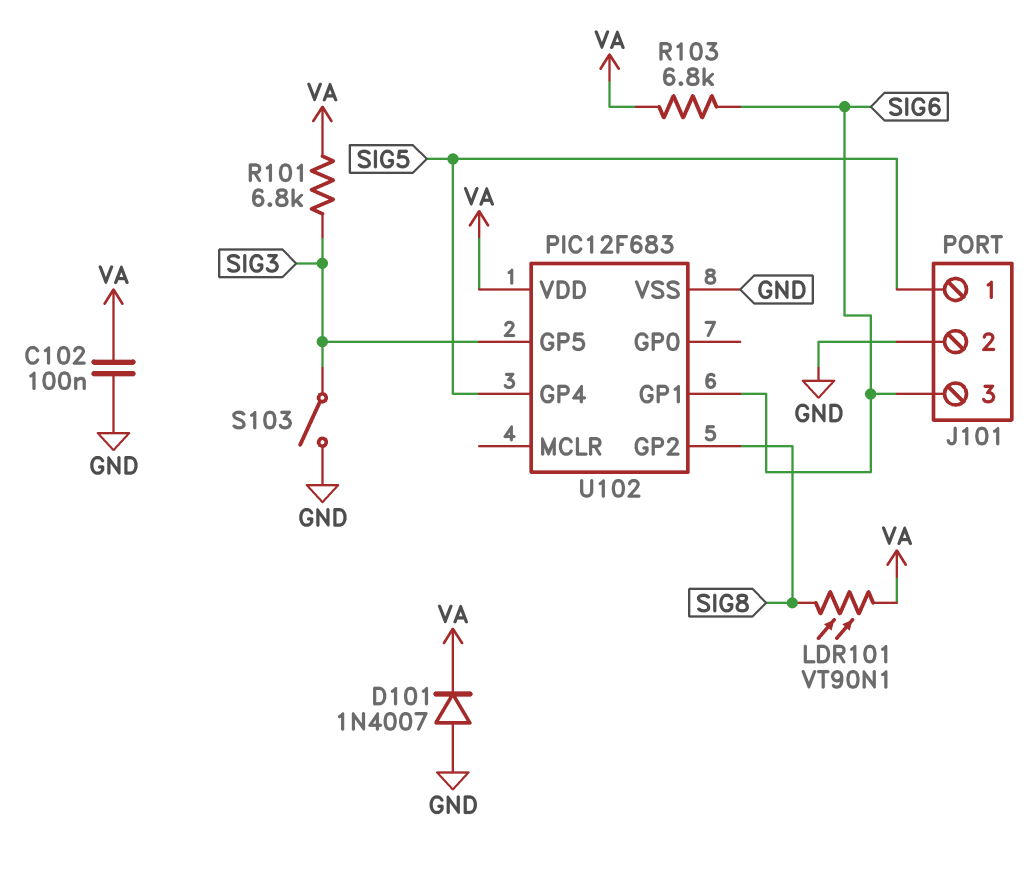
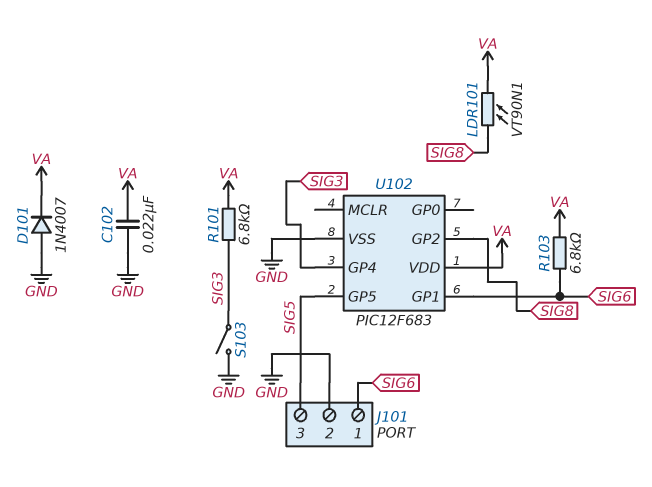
C102: 100nF (GND, VA) -> 22nF (GND, VA)
J101 pin 1: SIG5 -> SIG6
J101 pin 3: SIG6 -> SIG5
U102 pin GP4: SIG5 -> SIG3
U102 pin GP5: SIG3 -> SIG5

